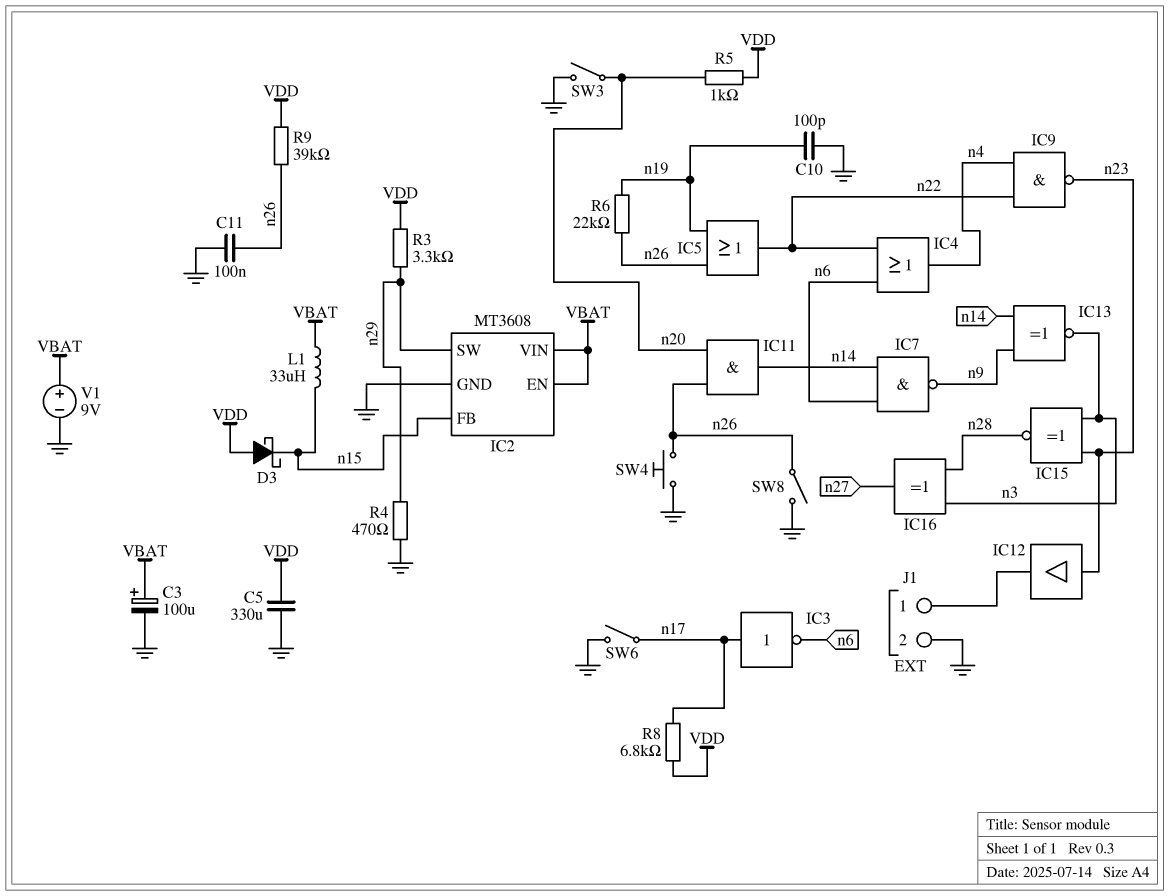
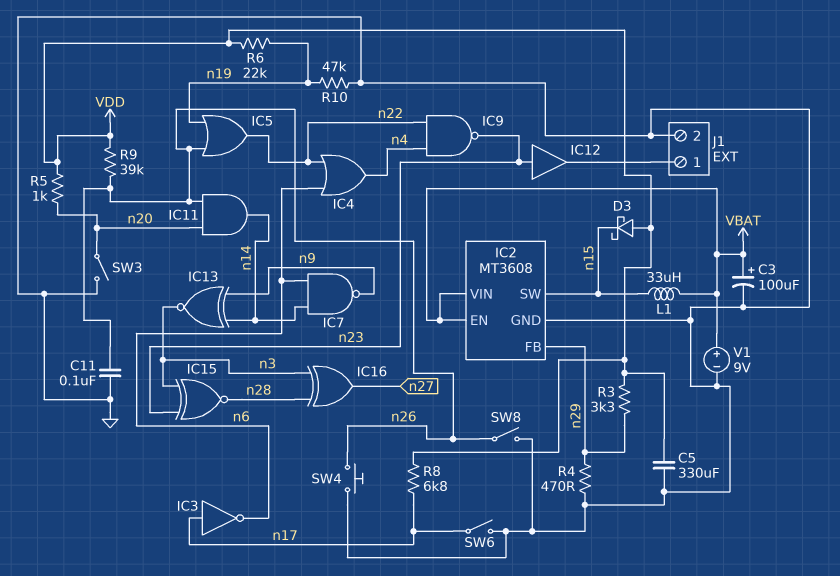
C10: 100pF (GND, n19) -> none
IC2 pin FB: n15 -> n29
IC2 pin SW: n29 -> n15
R6: 22k (n19, n26) -> 22k (VDD, n19)
R10: none -> 47k (GND, n19)

